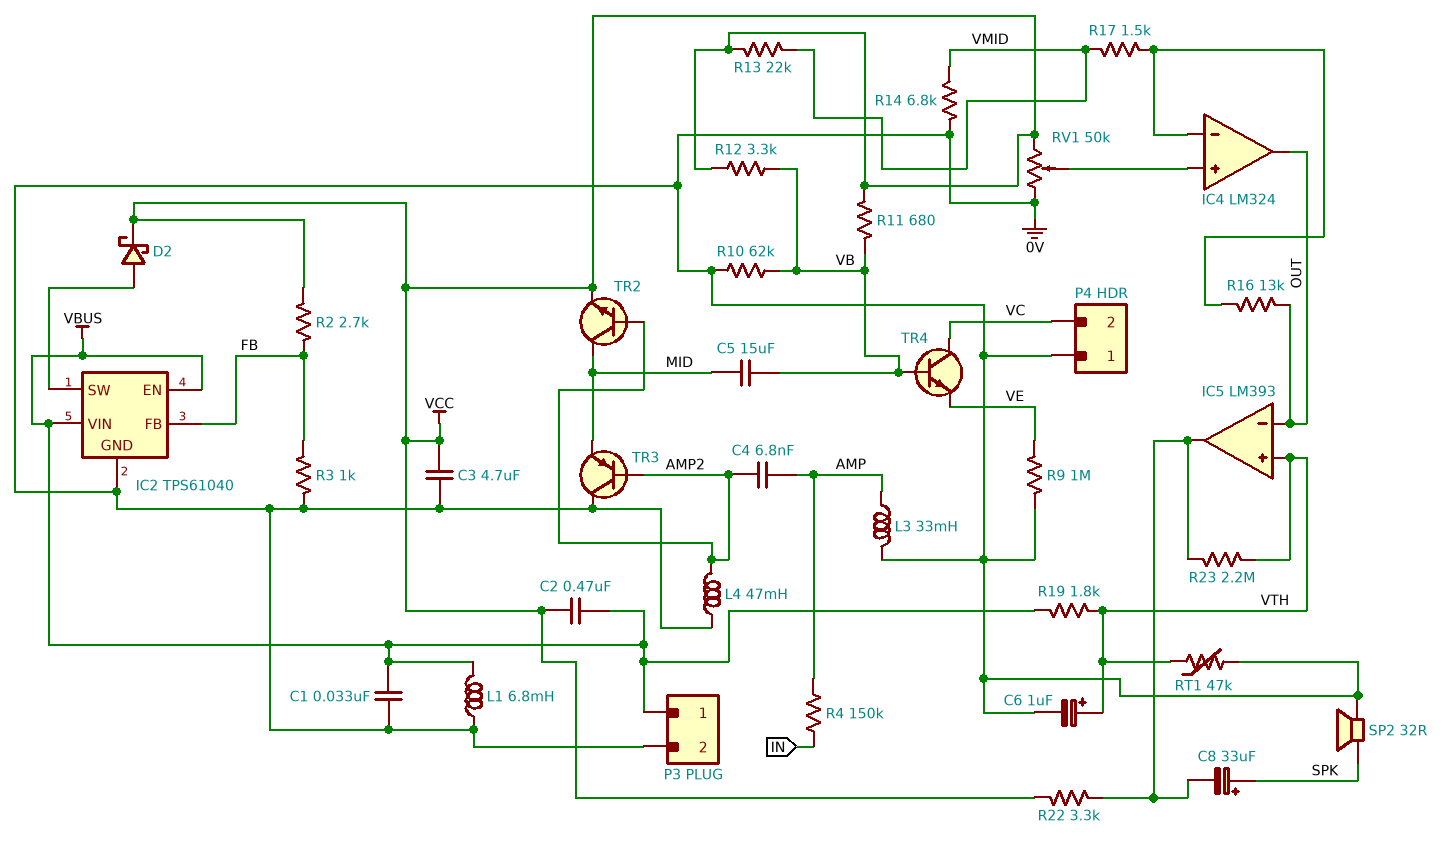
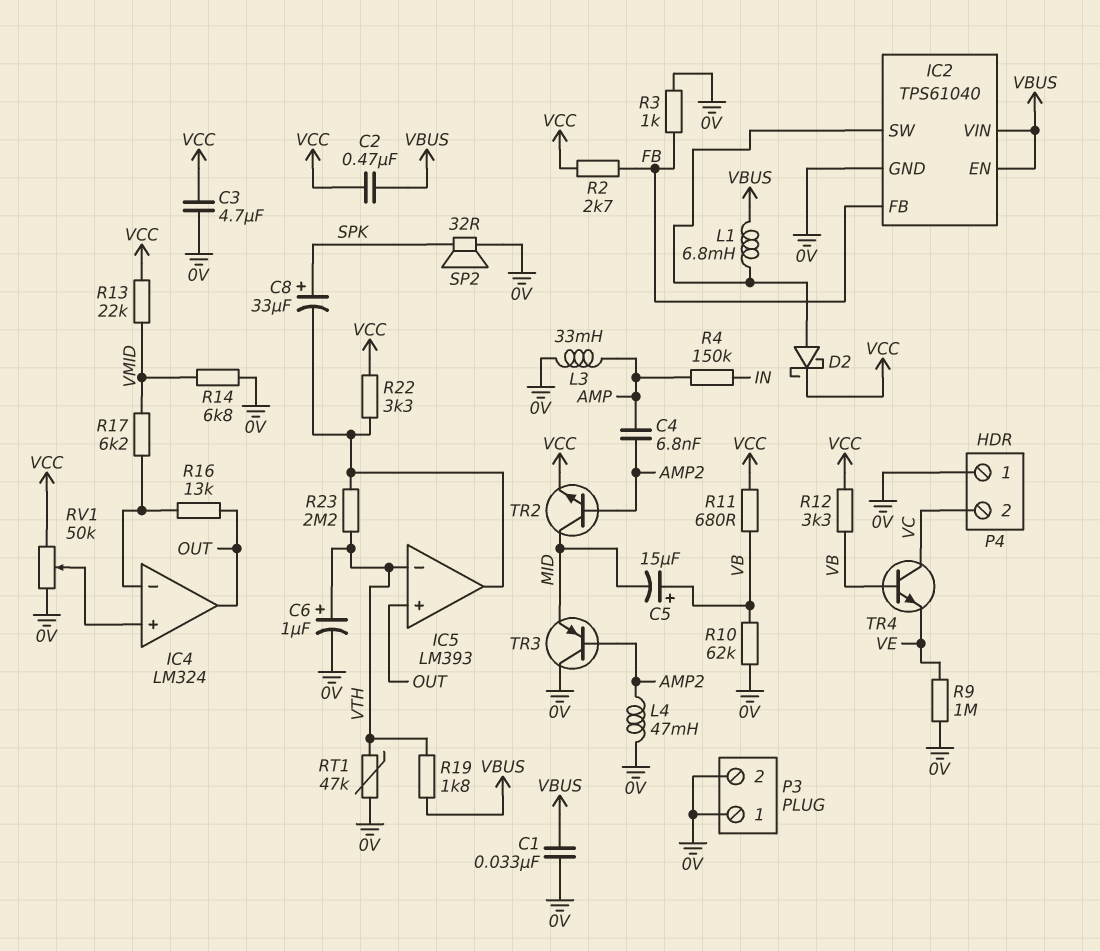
C5: 15uF (MID, VB) -> 15uF (plus VB, minus MID)
IC5 pin in+: VTH -> OUT
IC5 pin in-: OUT -> VTH
L1: 6.8mH (0V, VBUS) -> 6.8mH (IC2/SW, VBUS)
P3 pin 1: VBUS -> 0V
R17: 1.5k (IC4/in-, VMID) -> 6.2k (IC4/in-, VMID)

